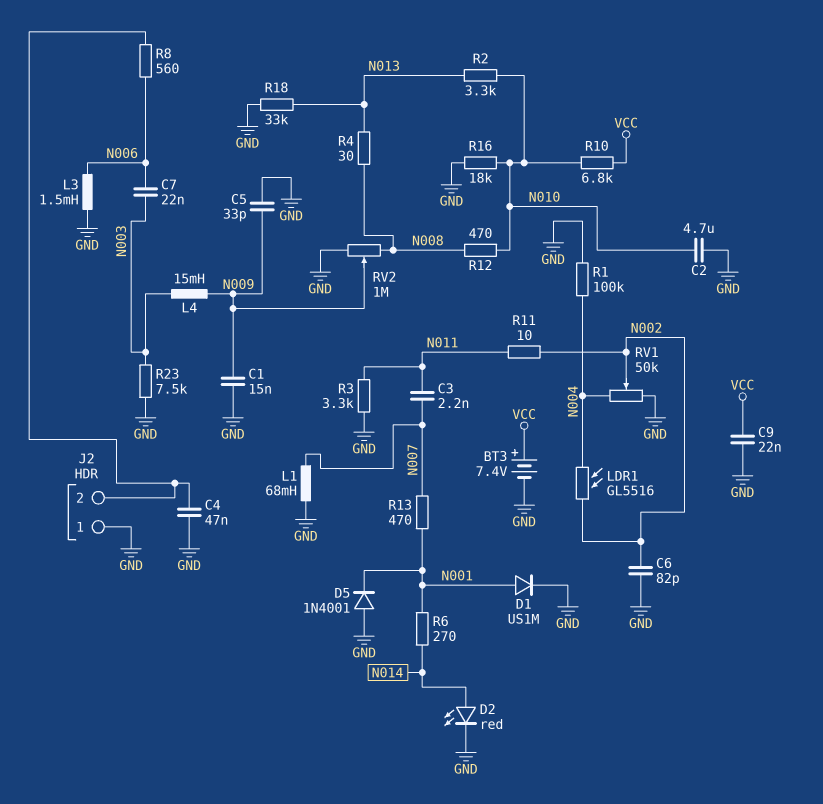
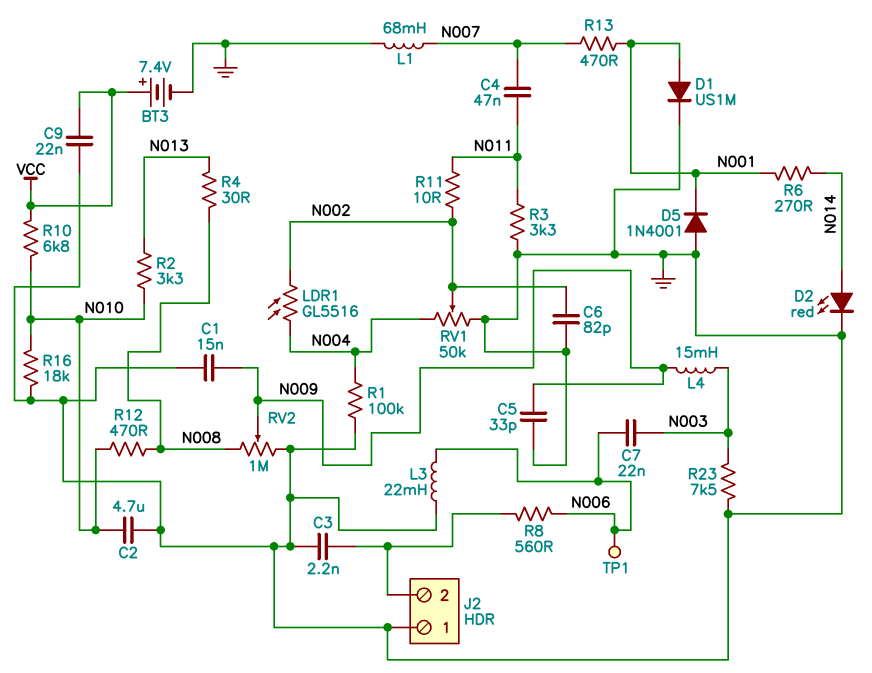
C3: 2.2nF (N007, N011) -> 2.2nF (GND, J2/2)
C4: 47nF (GND, J2/2) -> 47nF (N007, N011)
L3: 1.5mH (GND, N006) -> 22mH (GND, N006)
R18: 33k (GND, N013) -> none
TP1: none -> test point (N006)

